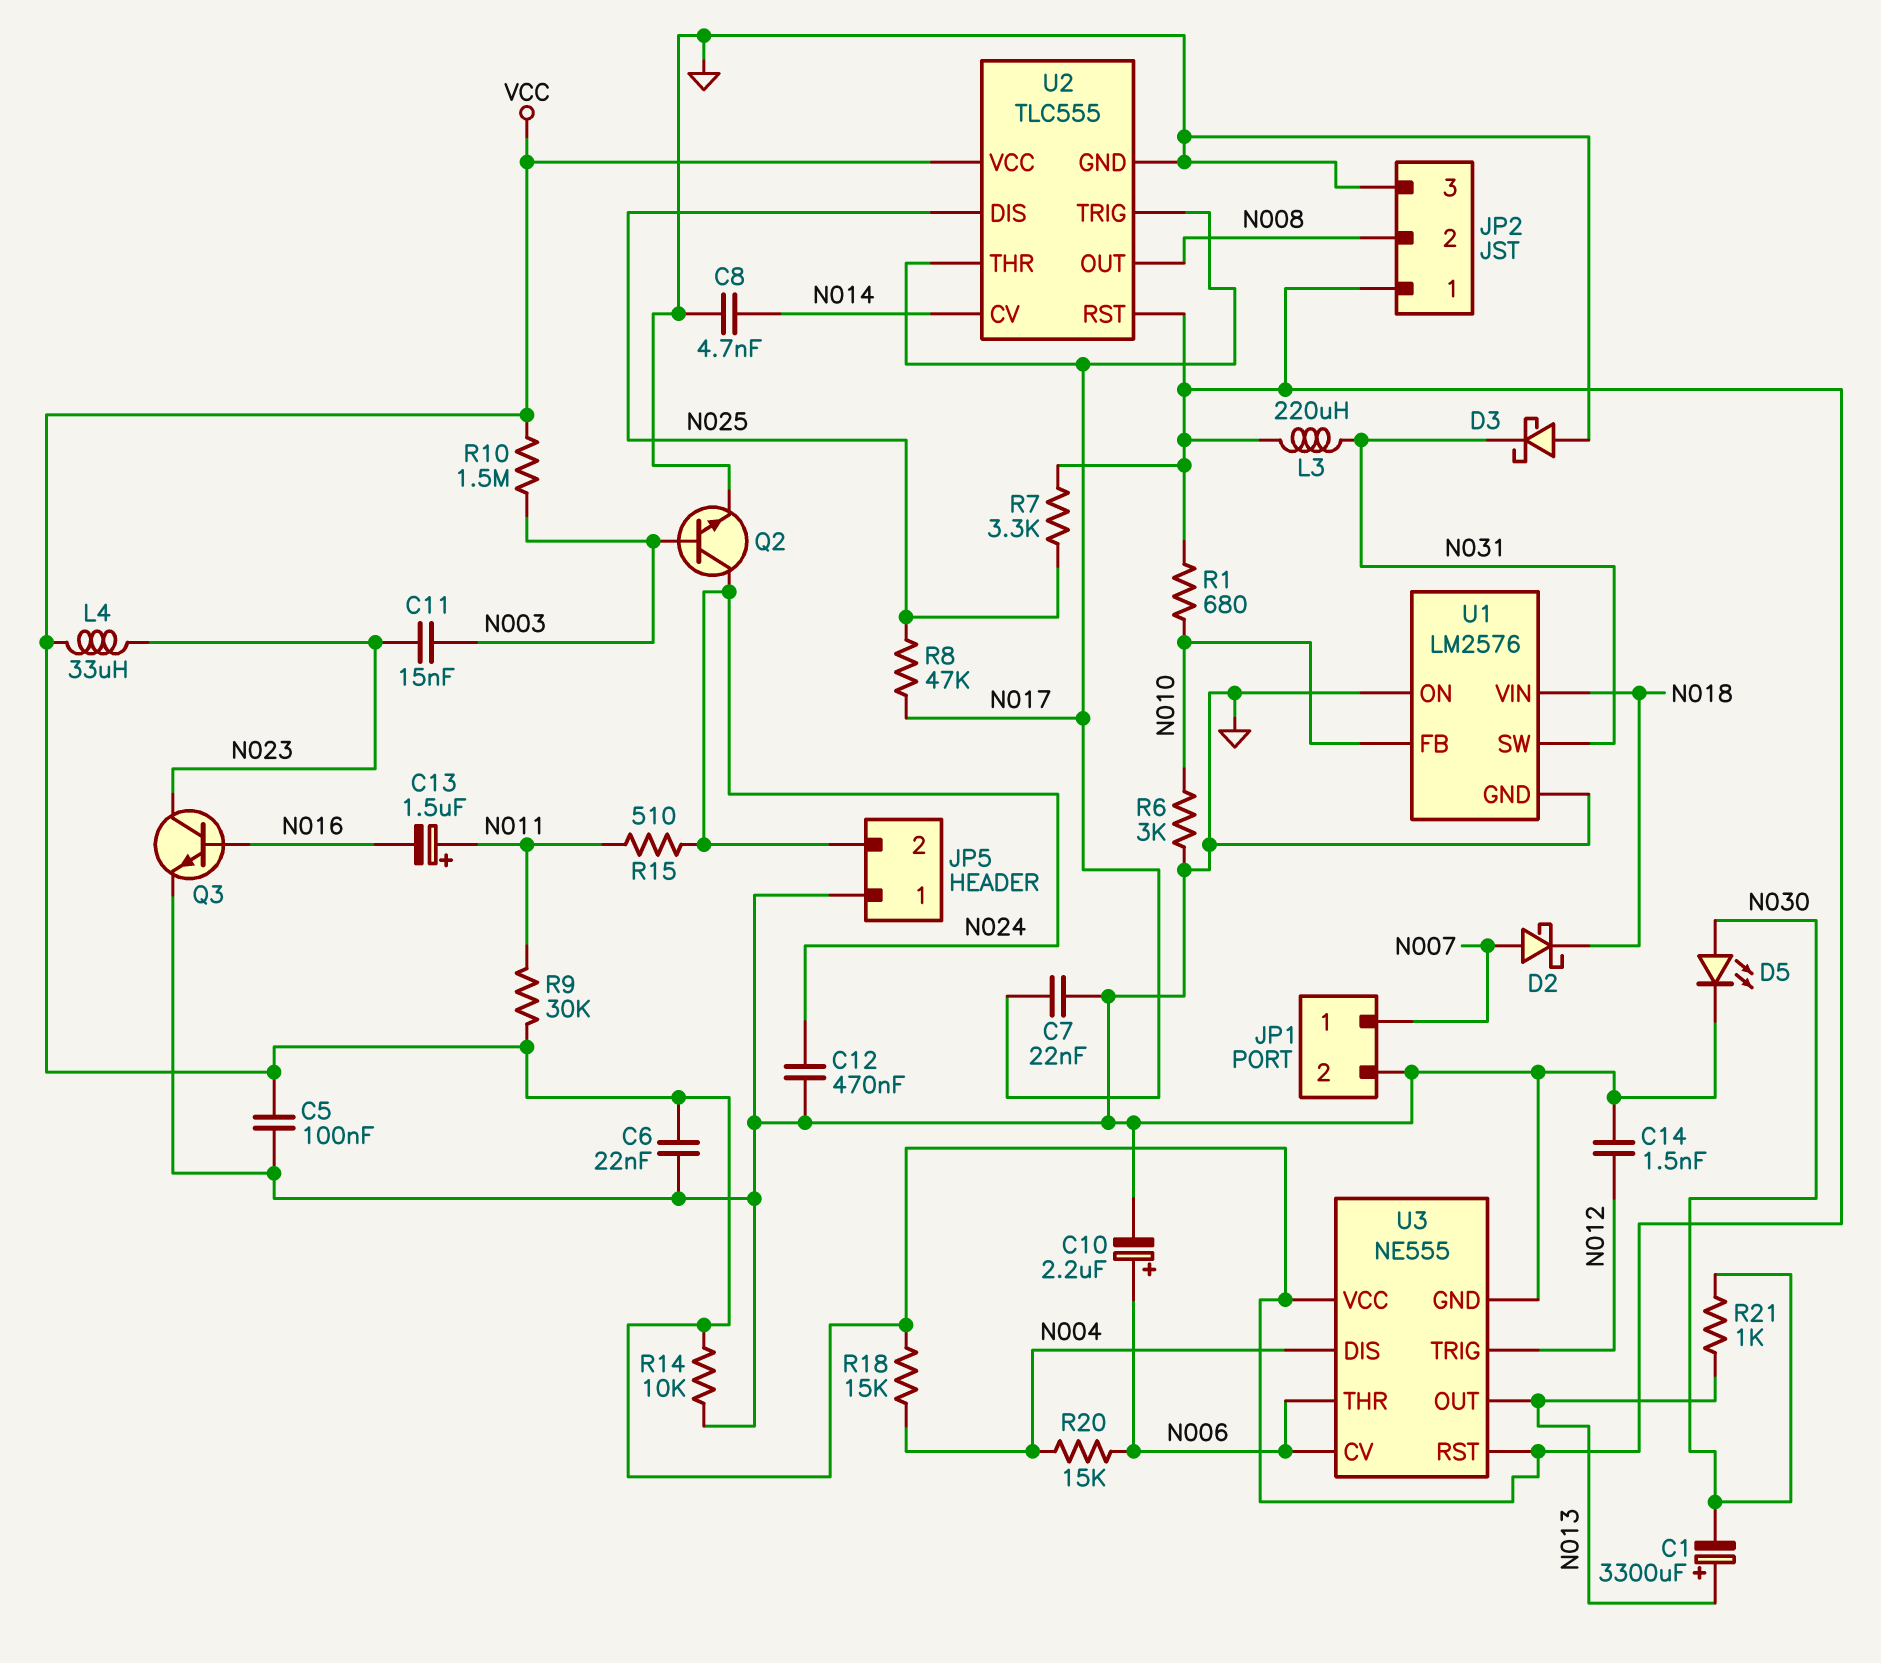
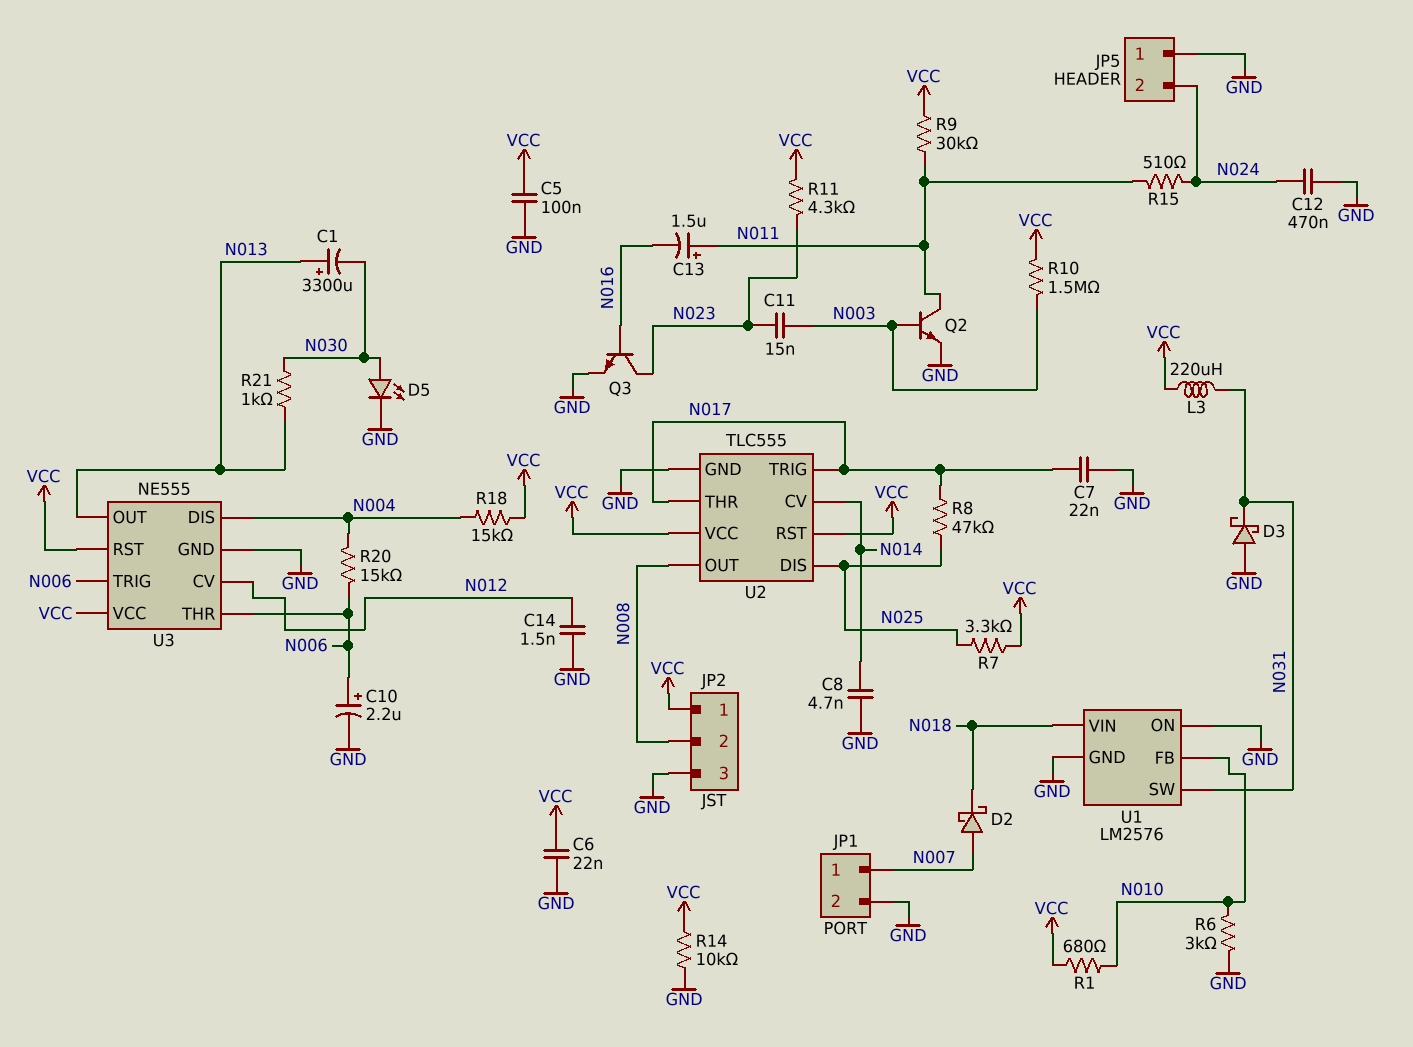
L4: 33uH (N023, VCC) -> none
Q2: NPN (B N003, C N024, E GND) -> NPN (B N003, C N011, E GND)
R11: none -> 4.3k (N023, VCC)
U3 pin CV: N006 -> N012
U3 pin TRIG: N012 -> N006

